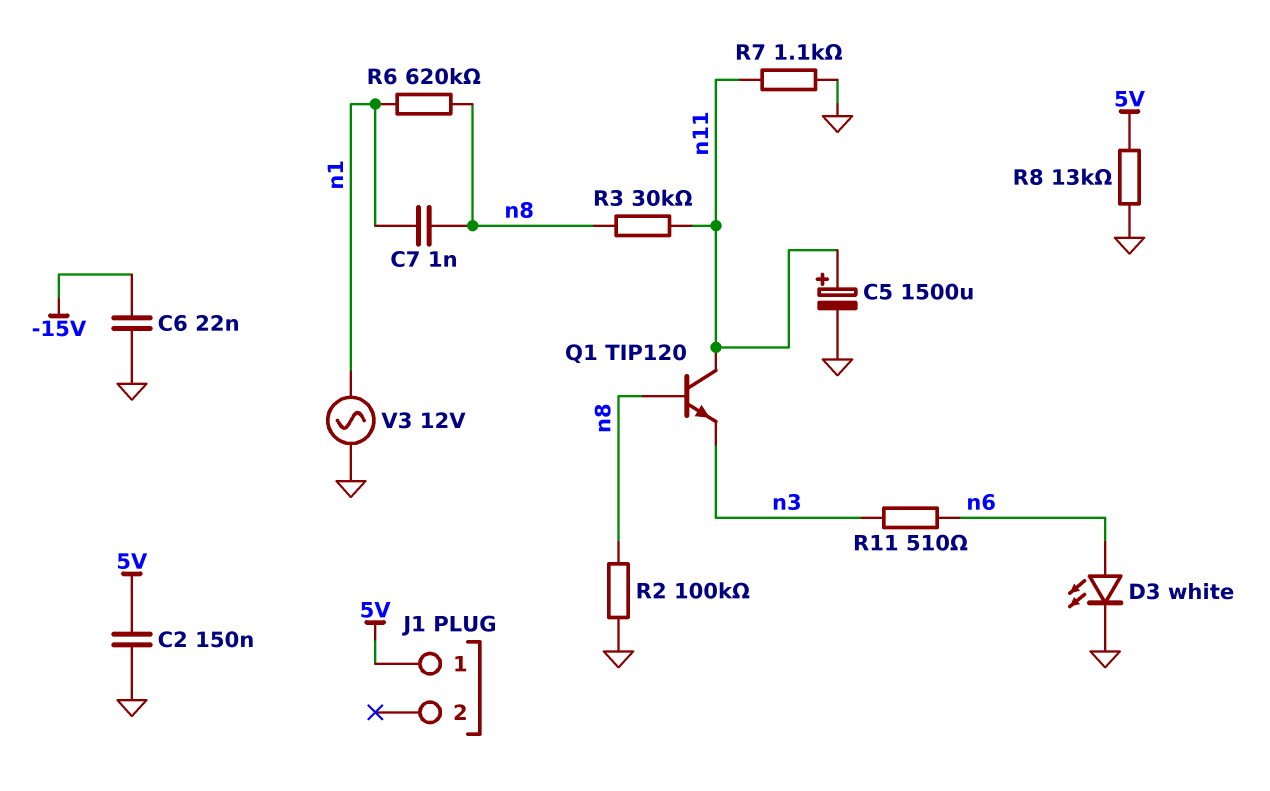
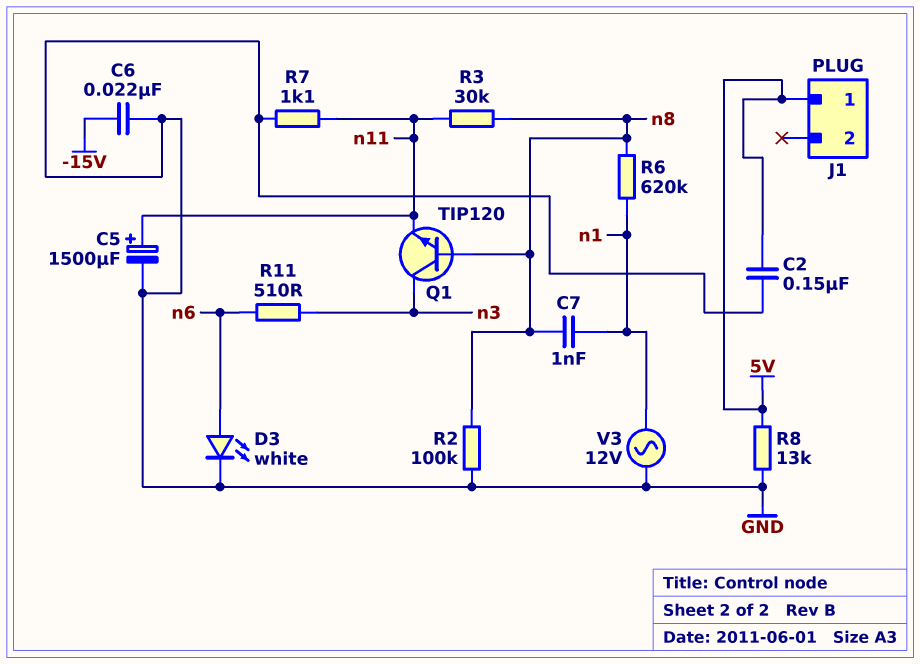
Q1: NPN TIP120 (B n8, C n11, E n3) -> NPN TIP120 (B n8, C n3, E n11)

